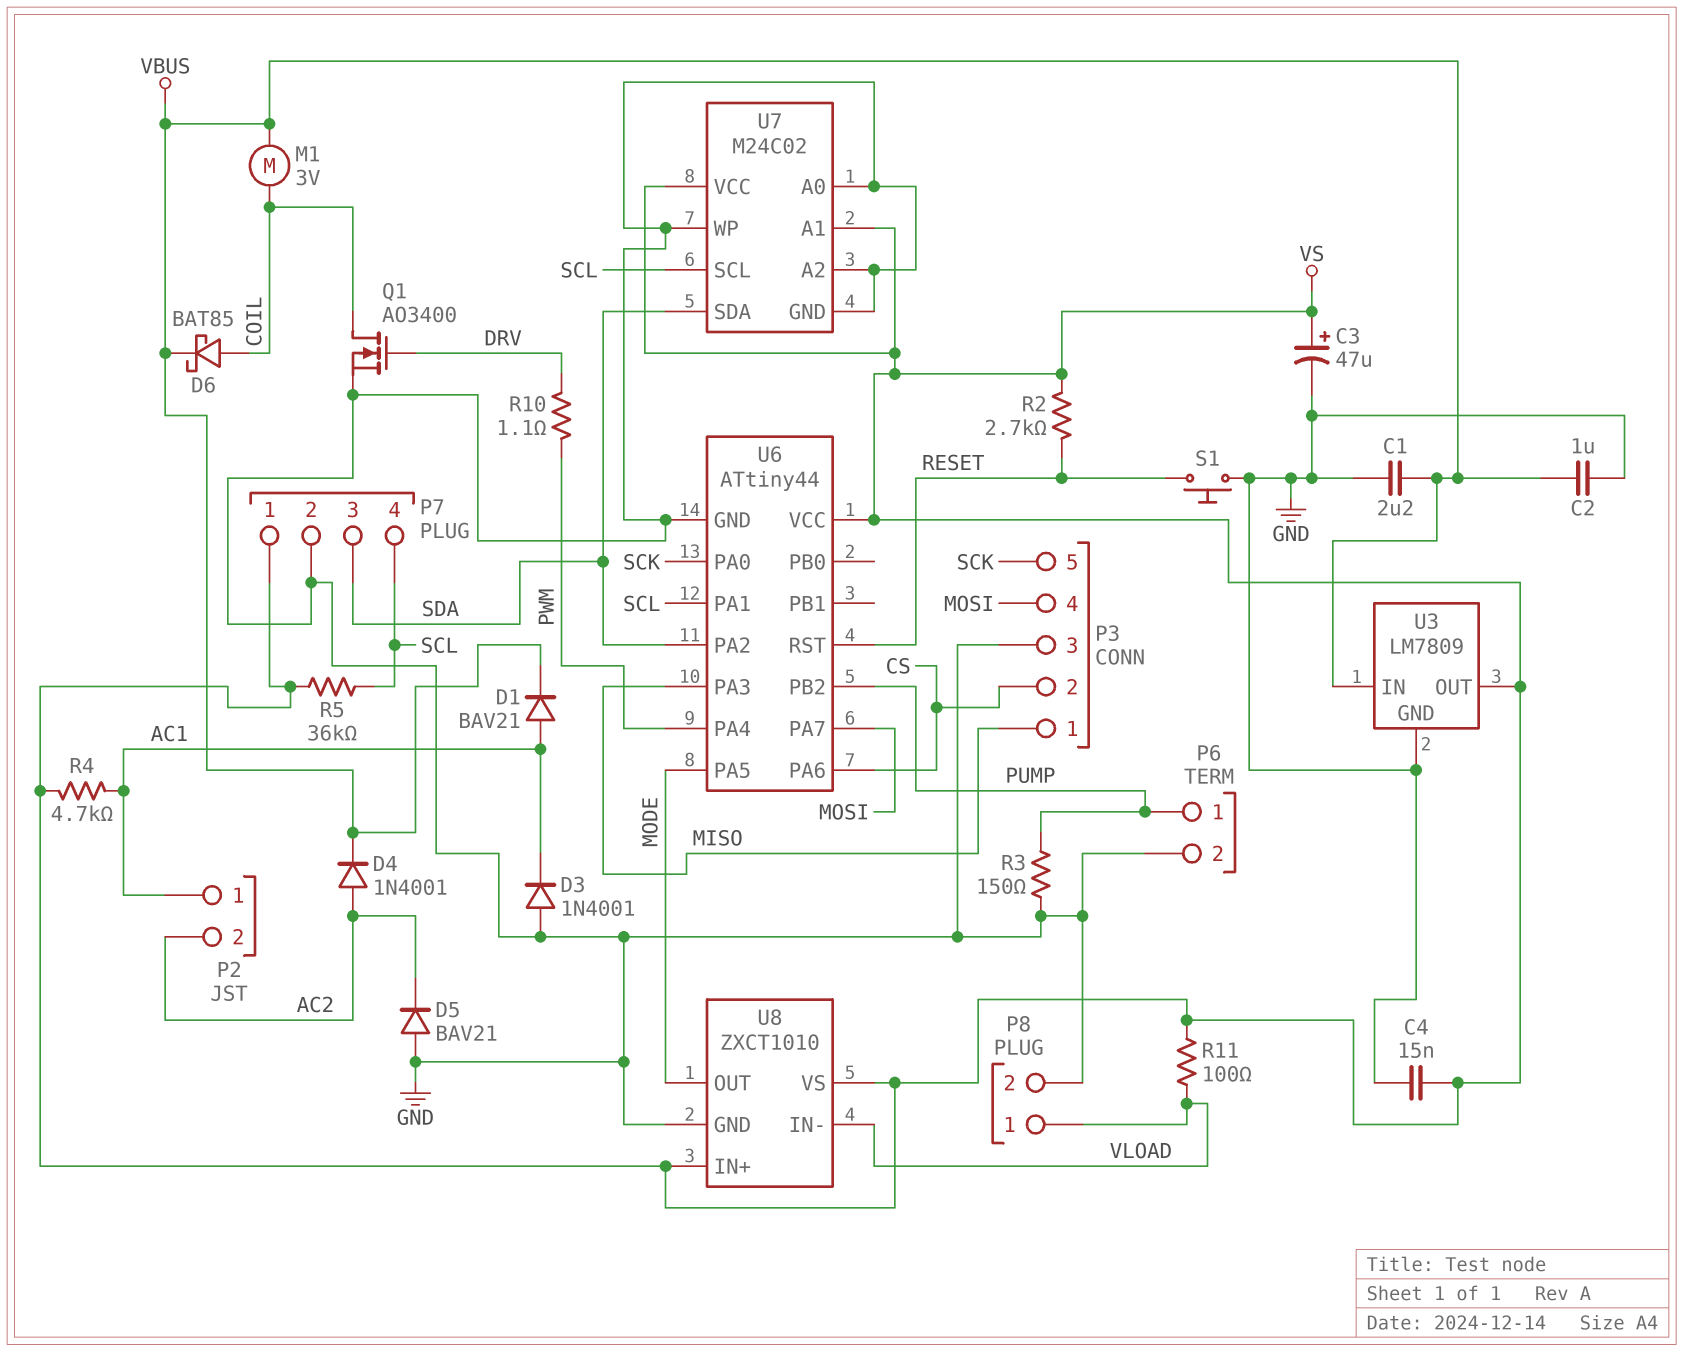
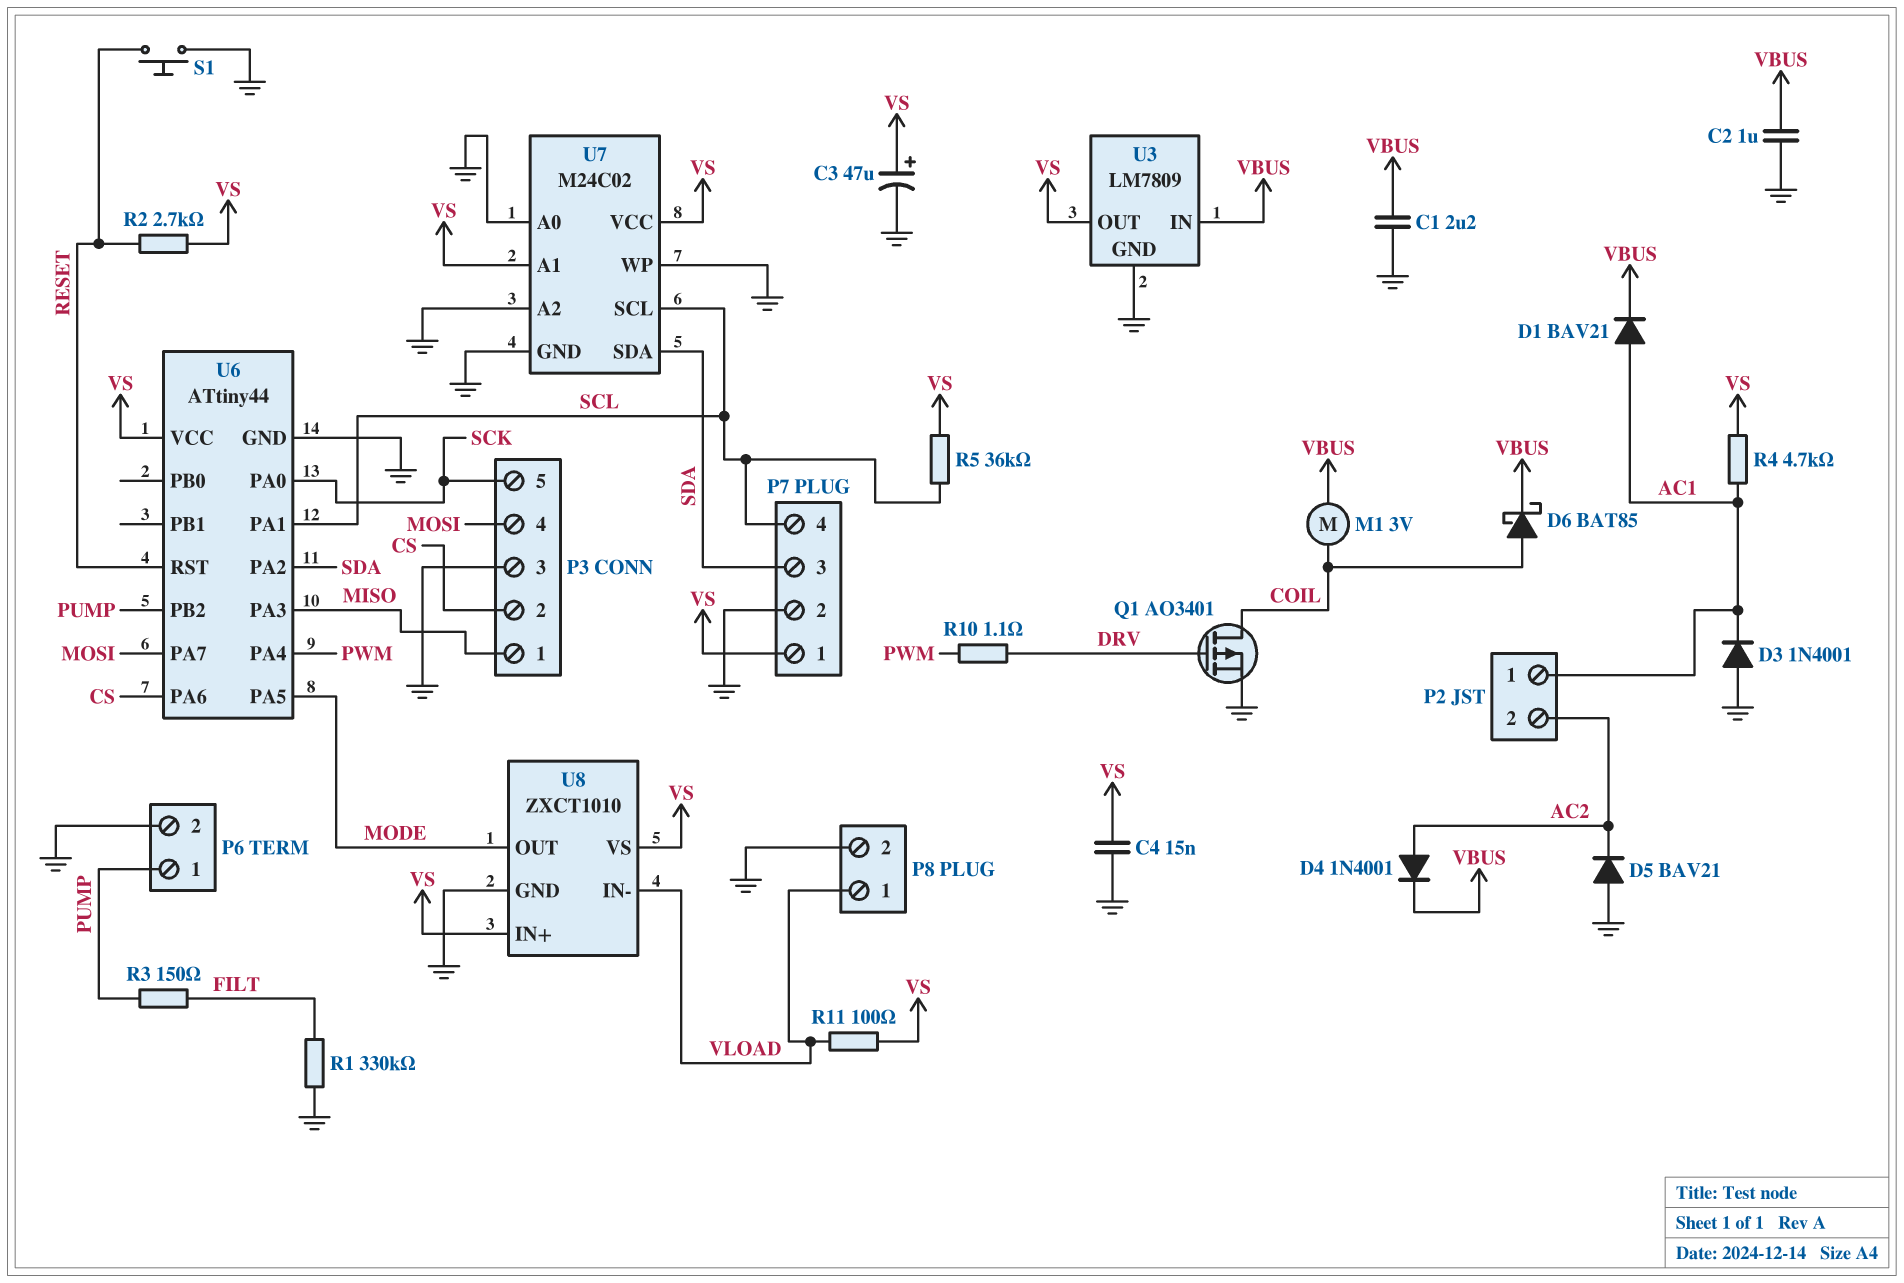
Q1: NMOS AO3400 (G DRV, D COIL, S GND) -> PMOS AO3401 (G DRV, D COIL, S GND)
R1: none -> 330k (FILT, GND)
R3: 150 (GND, PUMP) -> 150 (FILT, PUMP)

